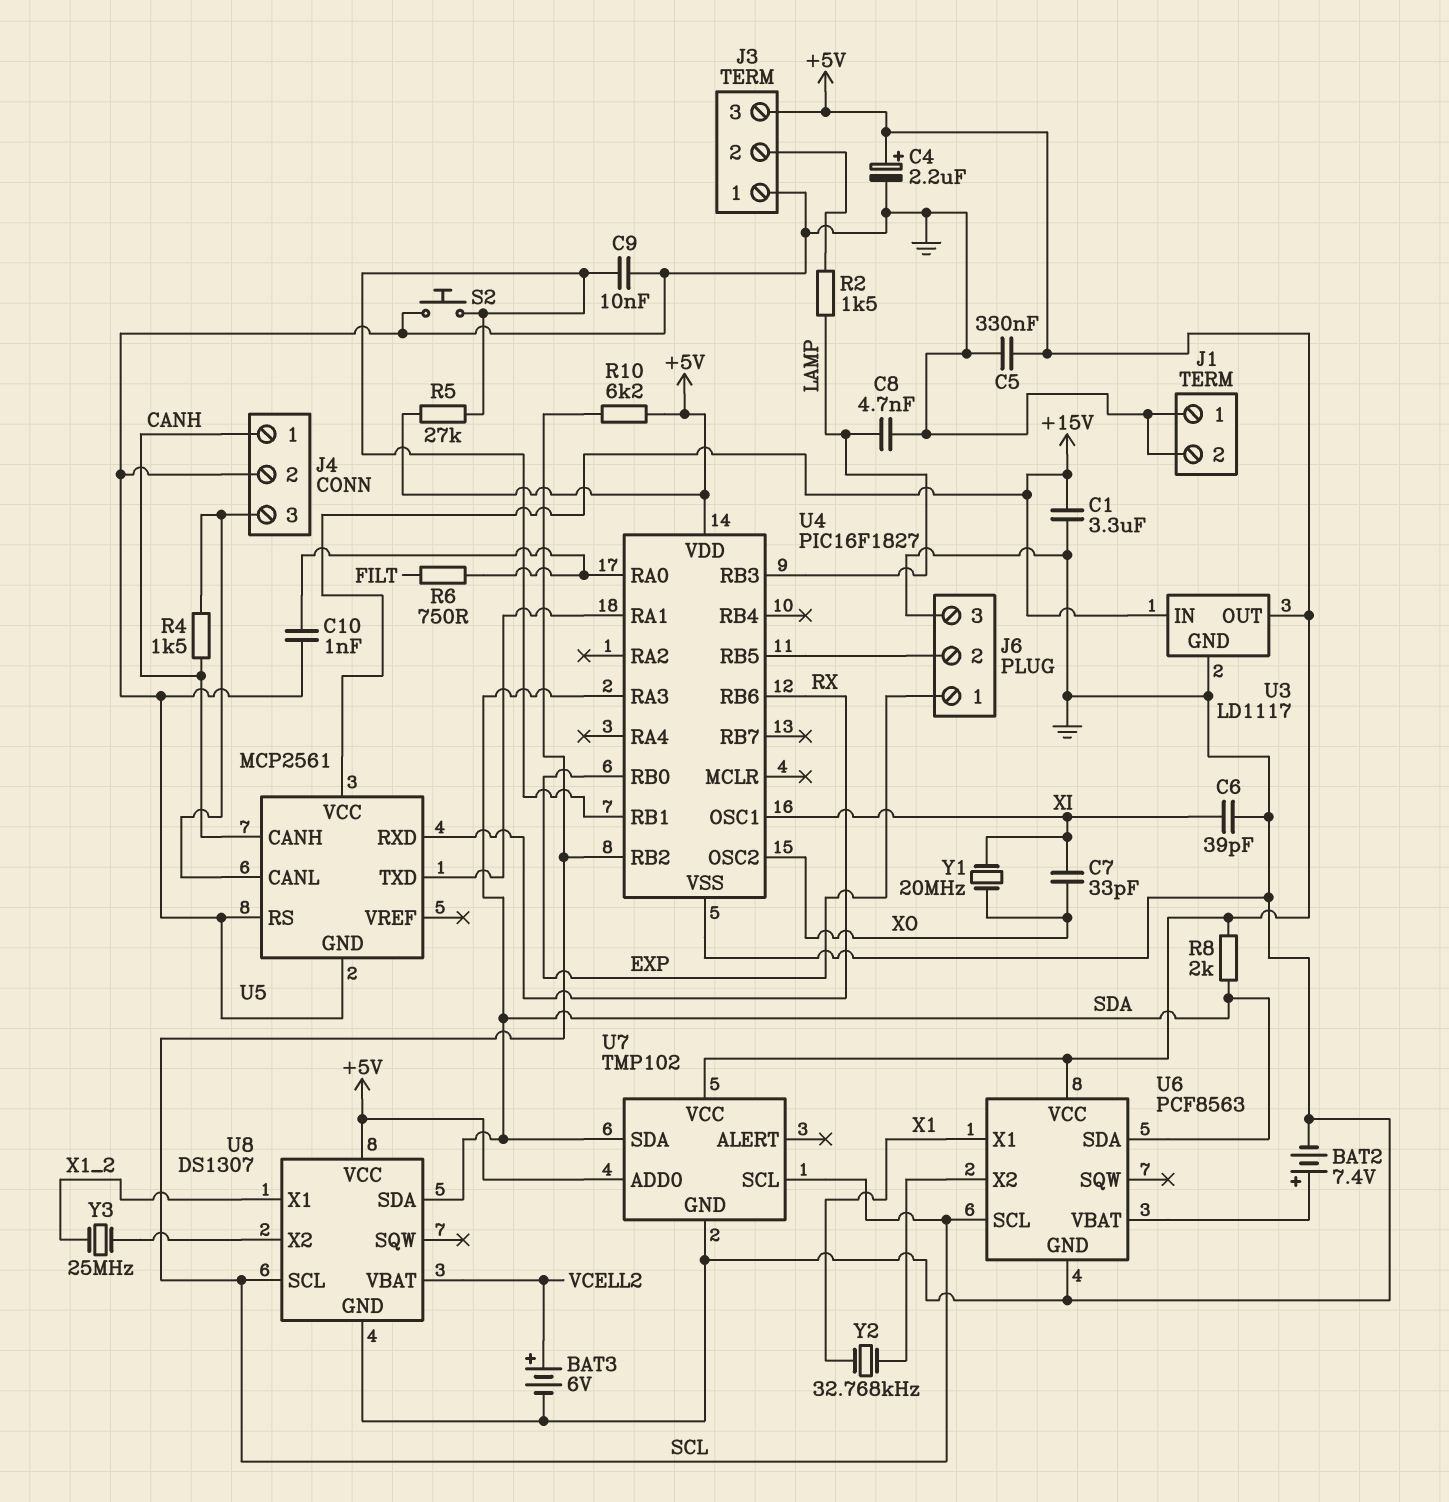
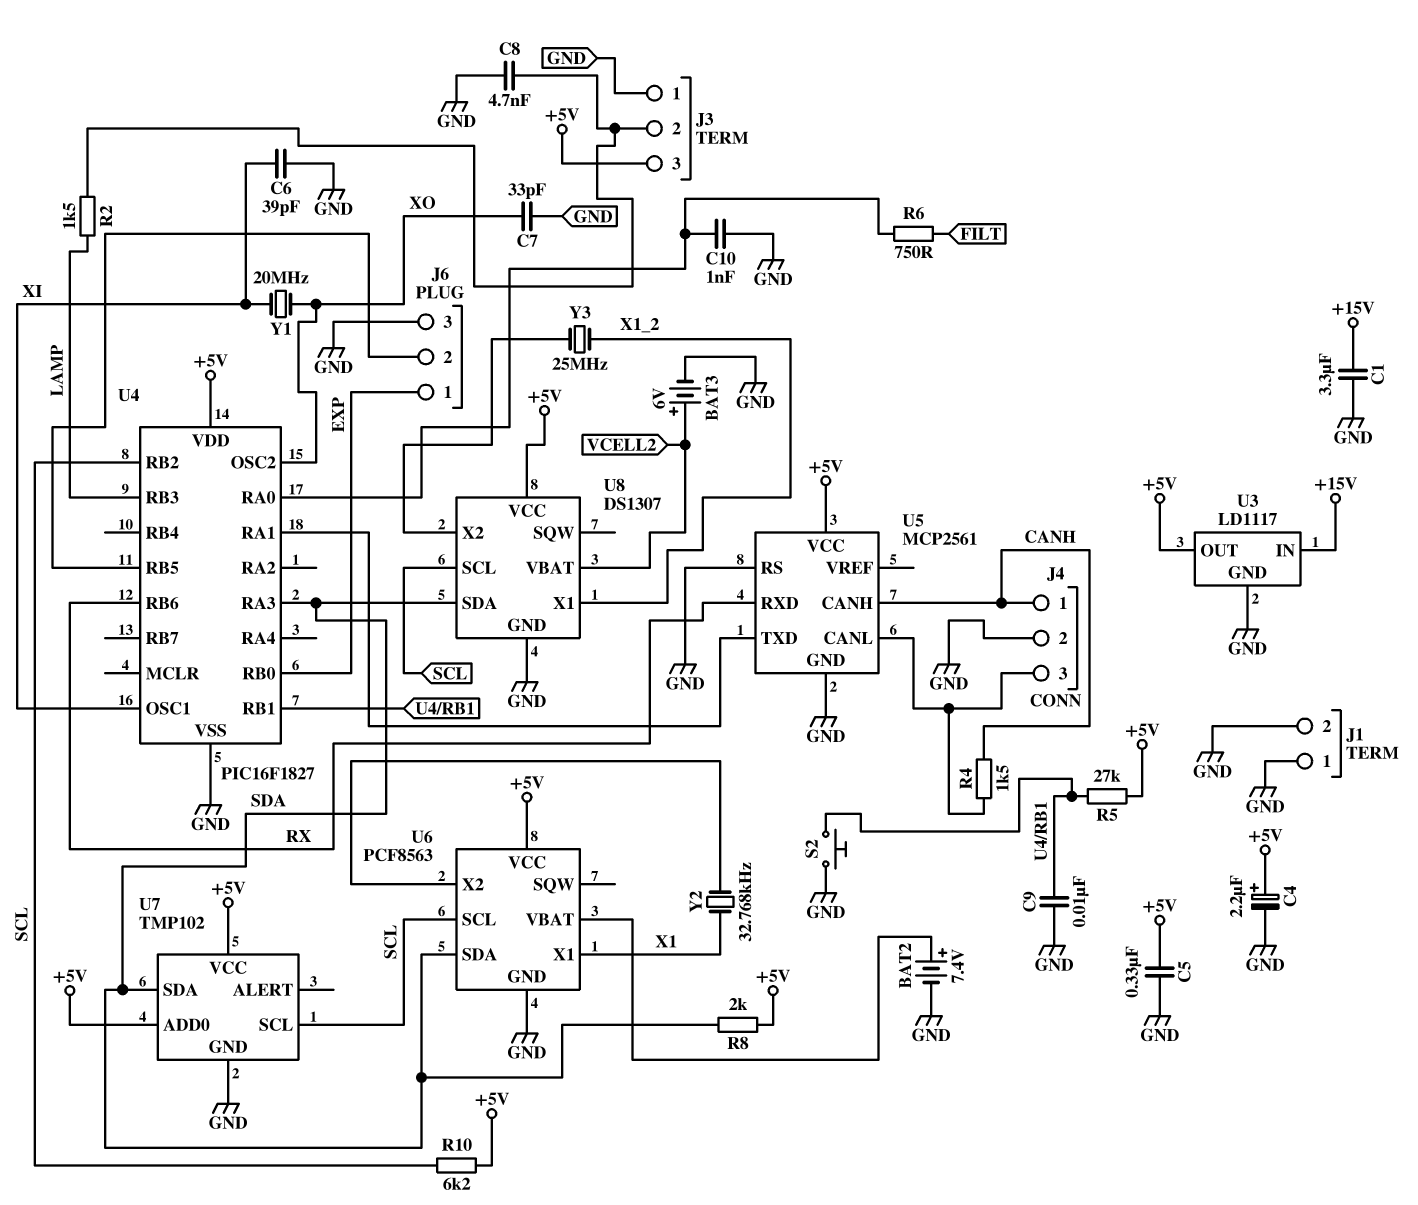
C7: 33pF (XI, XO) -> 33pF (GND, XO)
C8: 4.7nF (GND, LAMP) -> 4.7nF (GND, J3/2)
U5 pin VCC: +15V -> +5V

